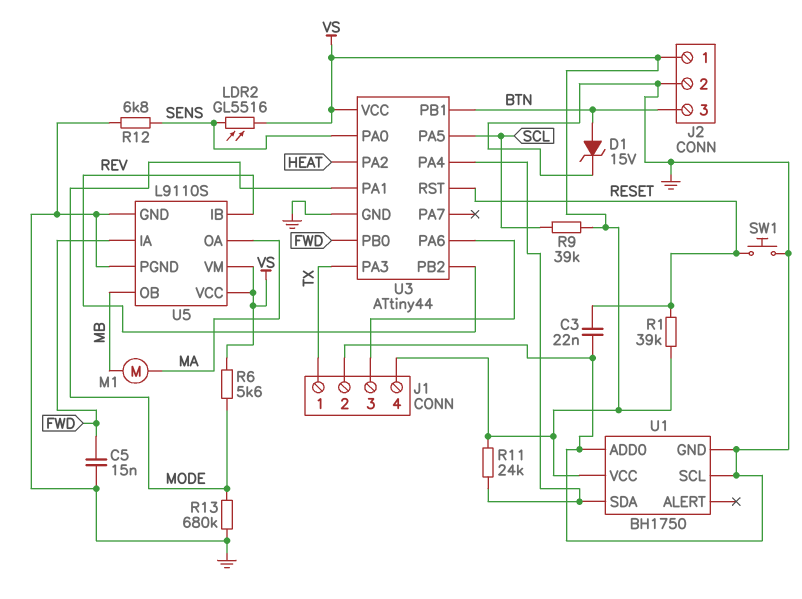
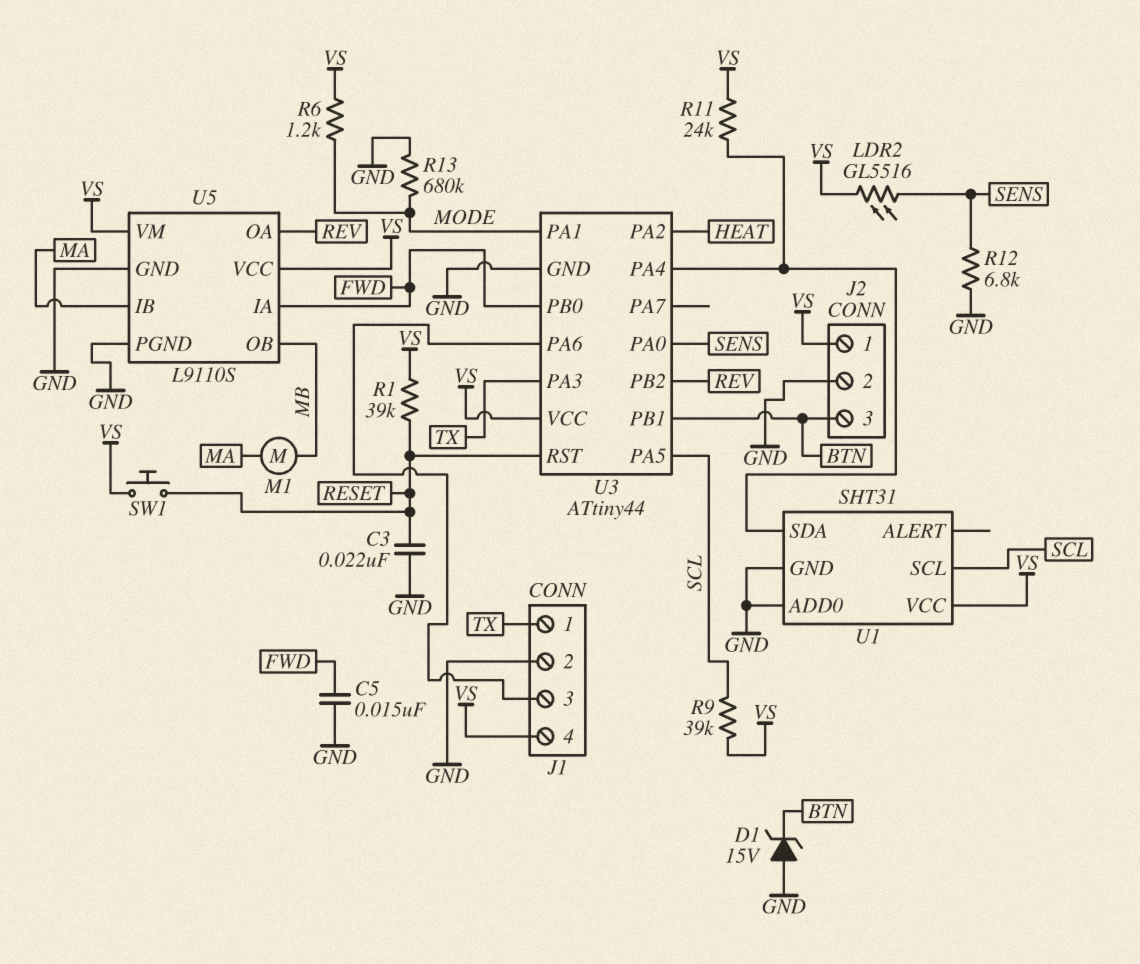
D1: zener 15V (A BTN, K GND) -> zener 15V (A GND, K BTN)
R6: 5.6k (MODE, VS) -> 1.2k (MODE, VS)
SW1: button (GND, RESET) -> button (RESET, VS)
U1: BH1750 -> SHT31
U1 pin SCL: GND -> SCL
U5 pin IB: REV -> MA
U5 pin OA: MA -> REV

